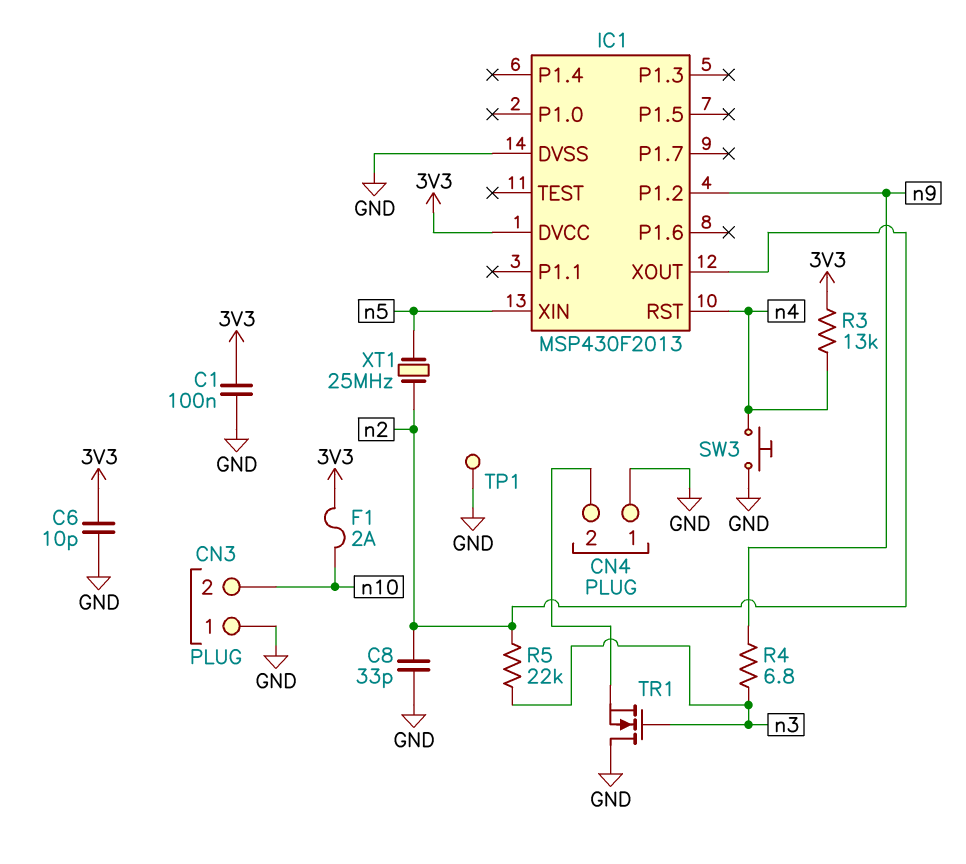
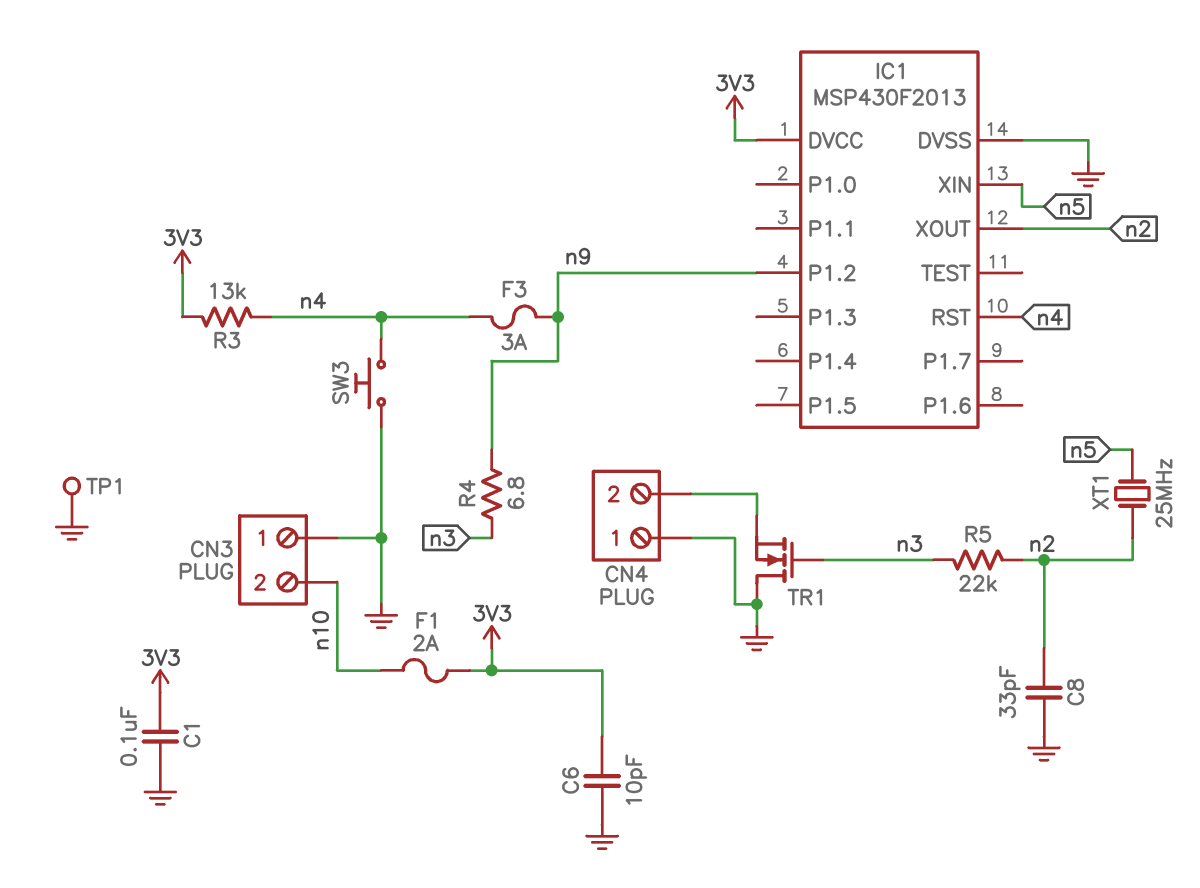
F3: none -> 3A (n4, n9)

